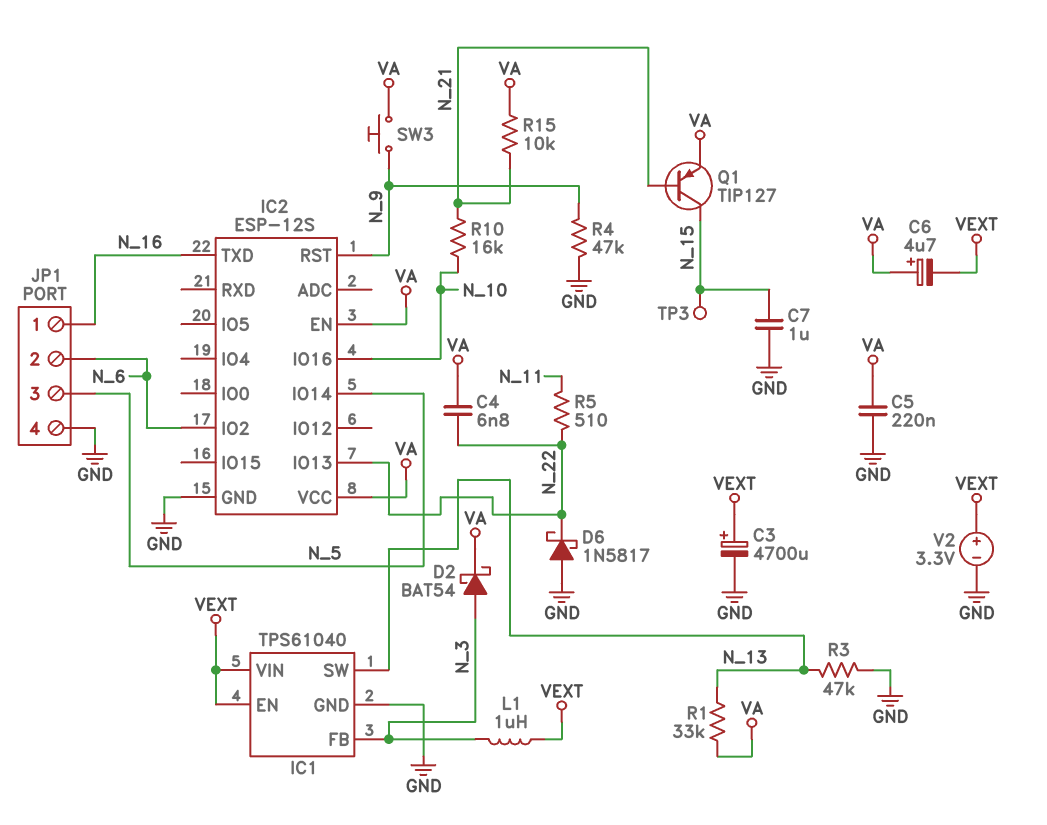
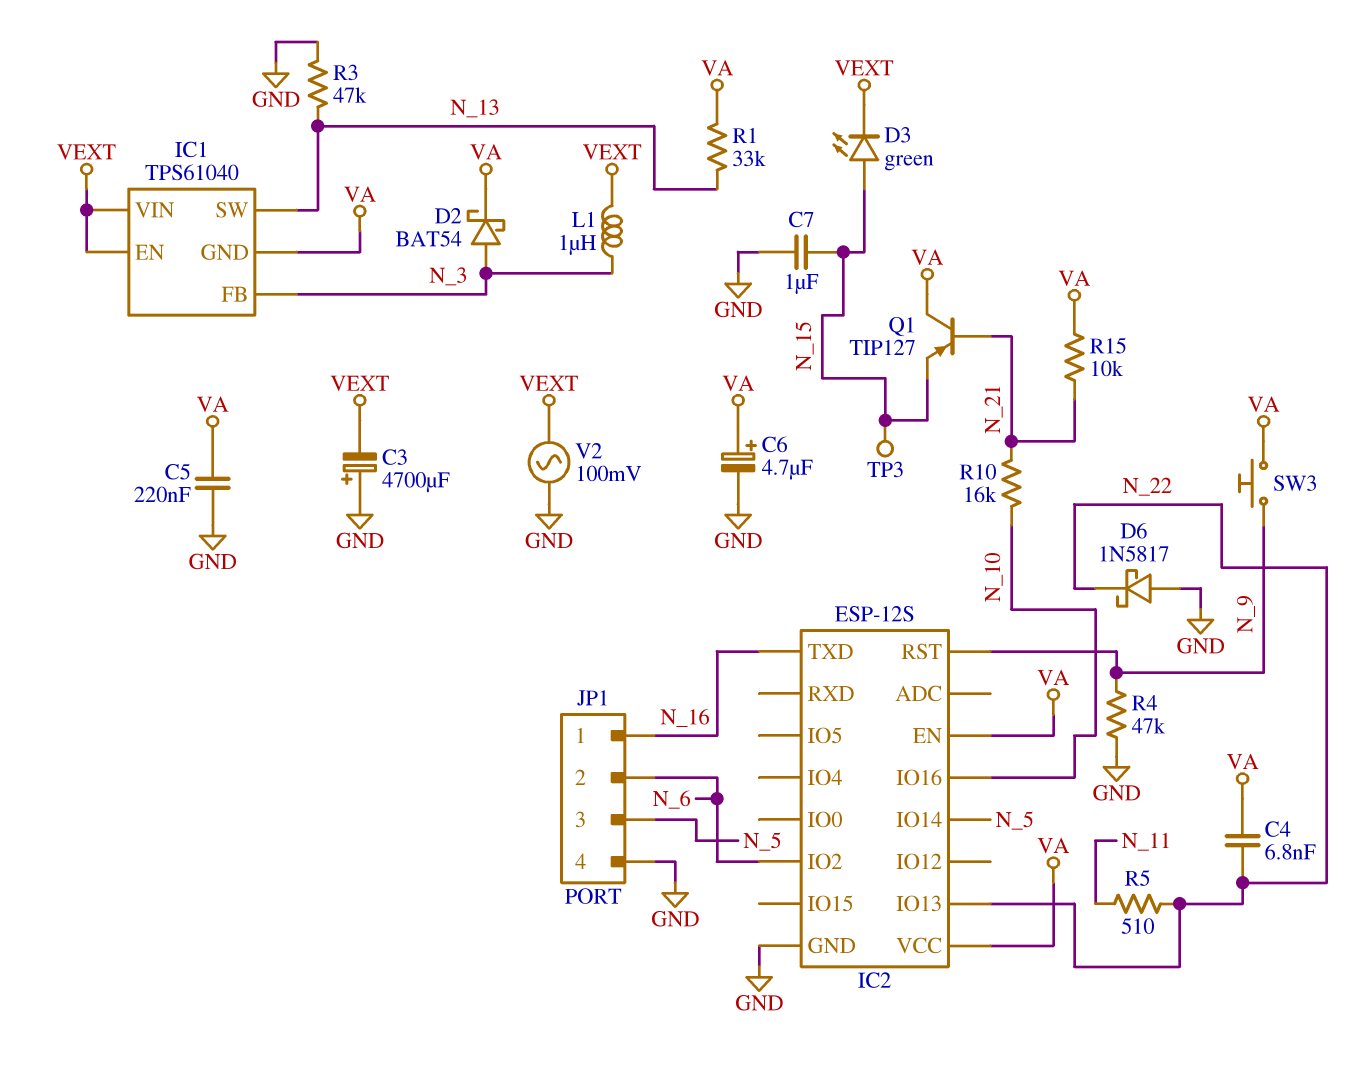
C3: 4700uF (plus VEXT, minus GND) -> 4700uF (plus GND, minus VEXT)
C6: 4.7uF (plus VA, minus VEXT) -> 4.7uF (plus VA, minus GND)
D3: none -> LED green (A N_15, K VEXT)
IC1 pin GND: GND -> VA
Q1: PNP TIP127 (B N_21, C N_15, E VA) -> PNP TIP127 (B N_21, C VA, E N_15)
V2: 3.3V (plus VEXT, minus GND) -> AC 100mV (GND, VEXT)

